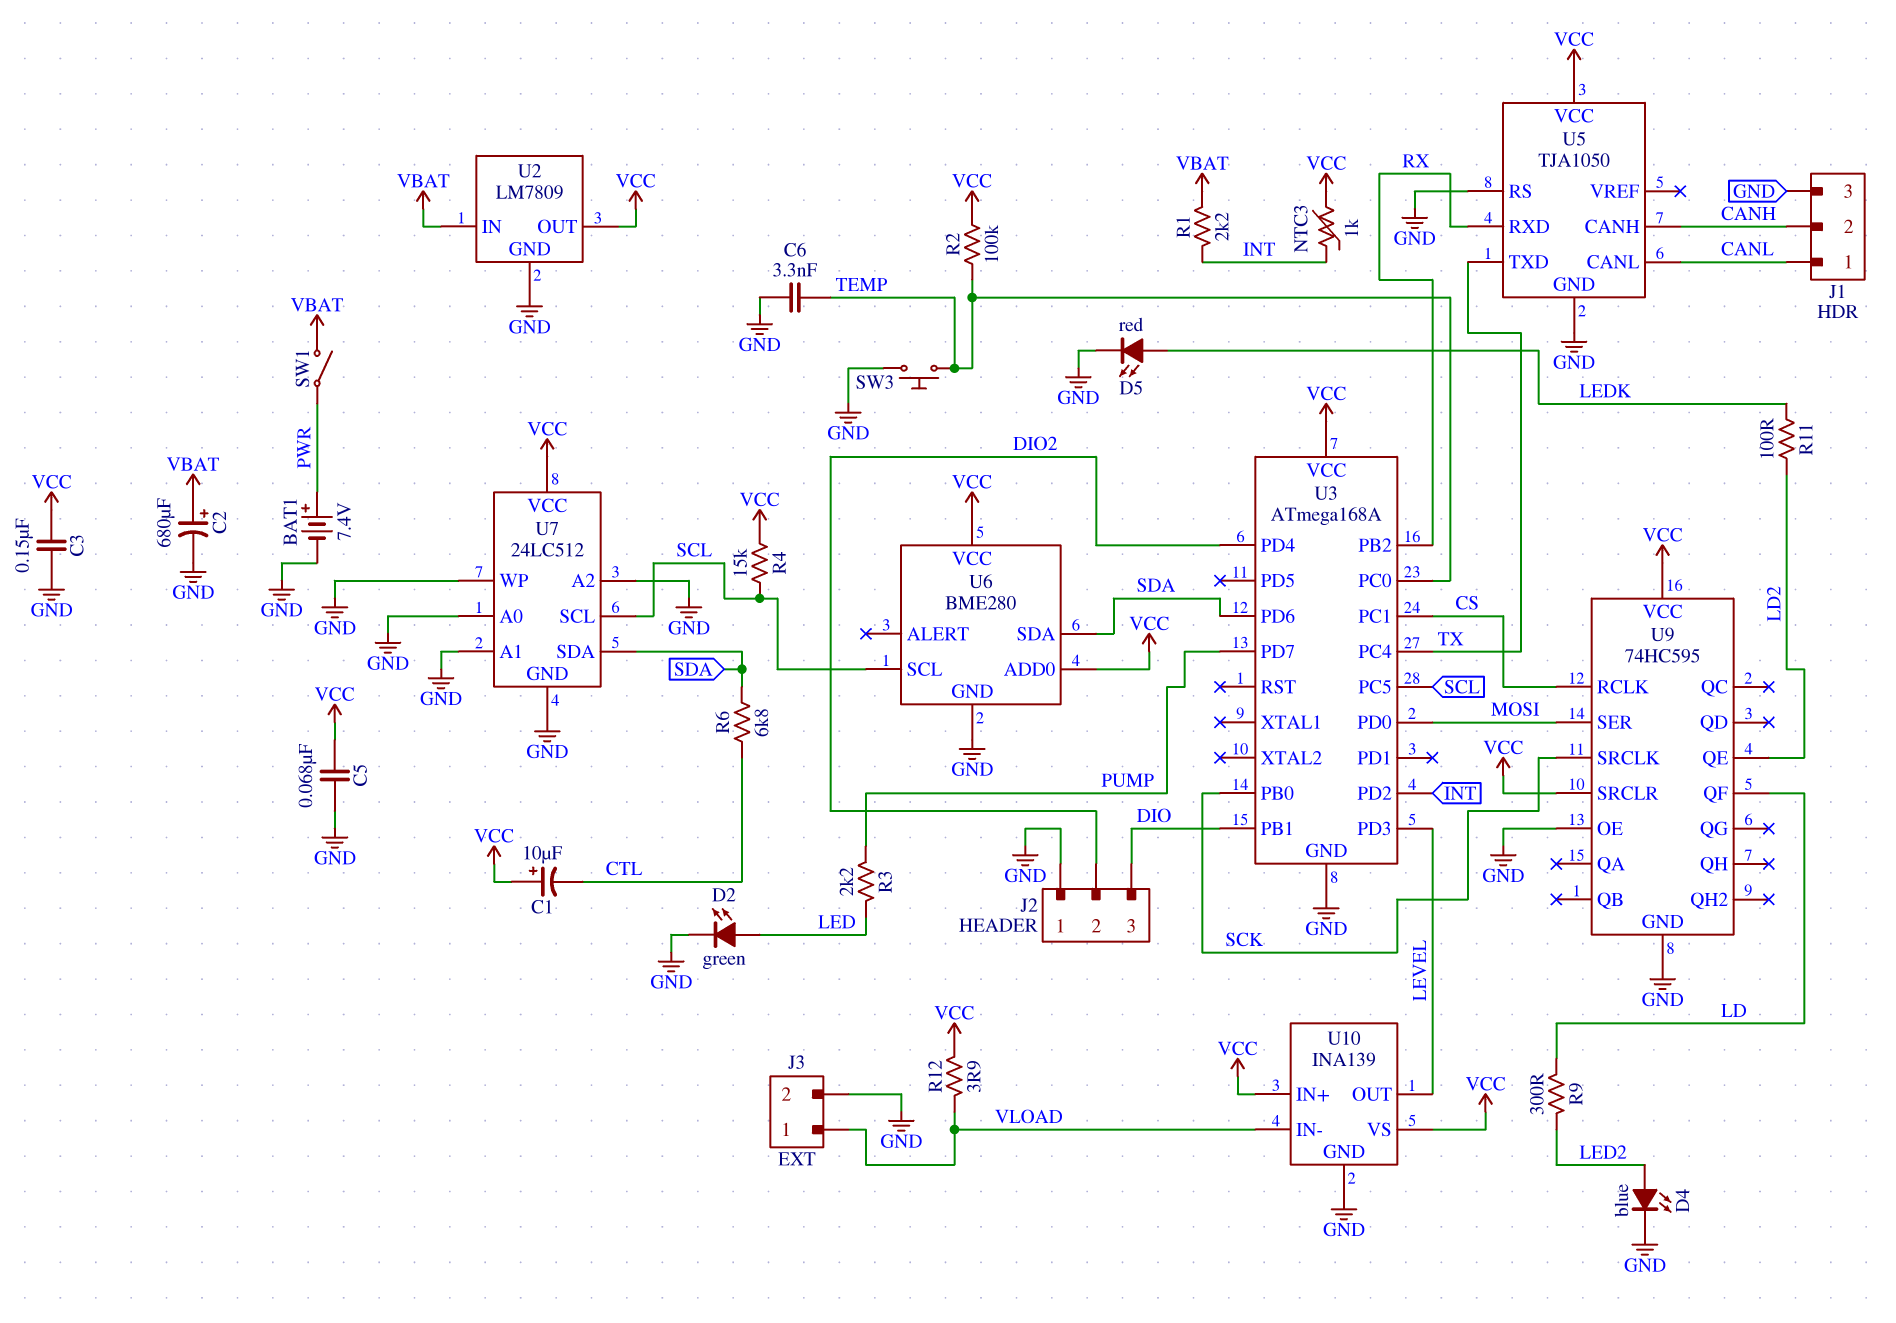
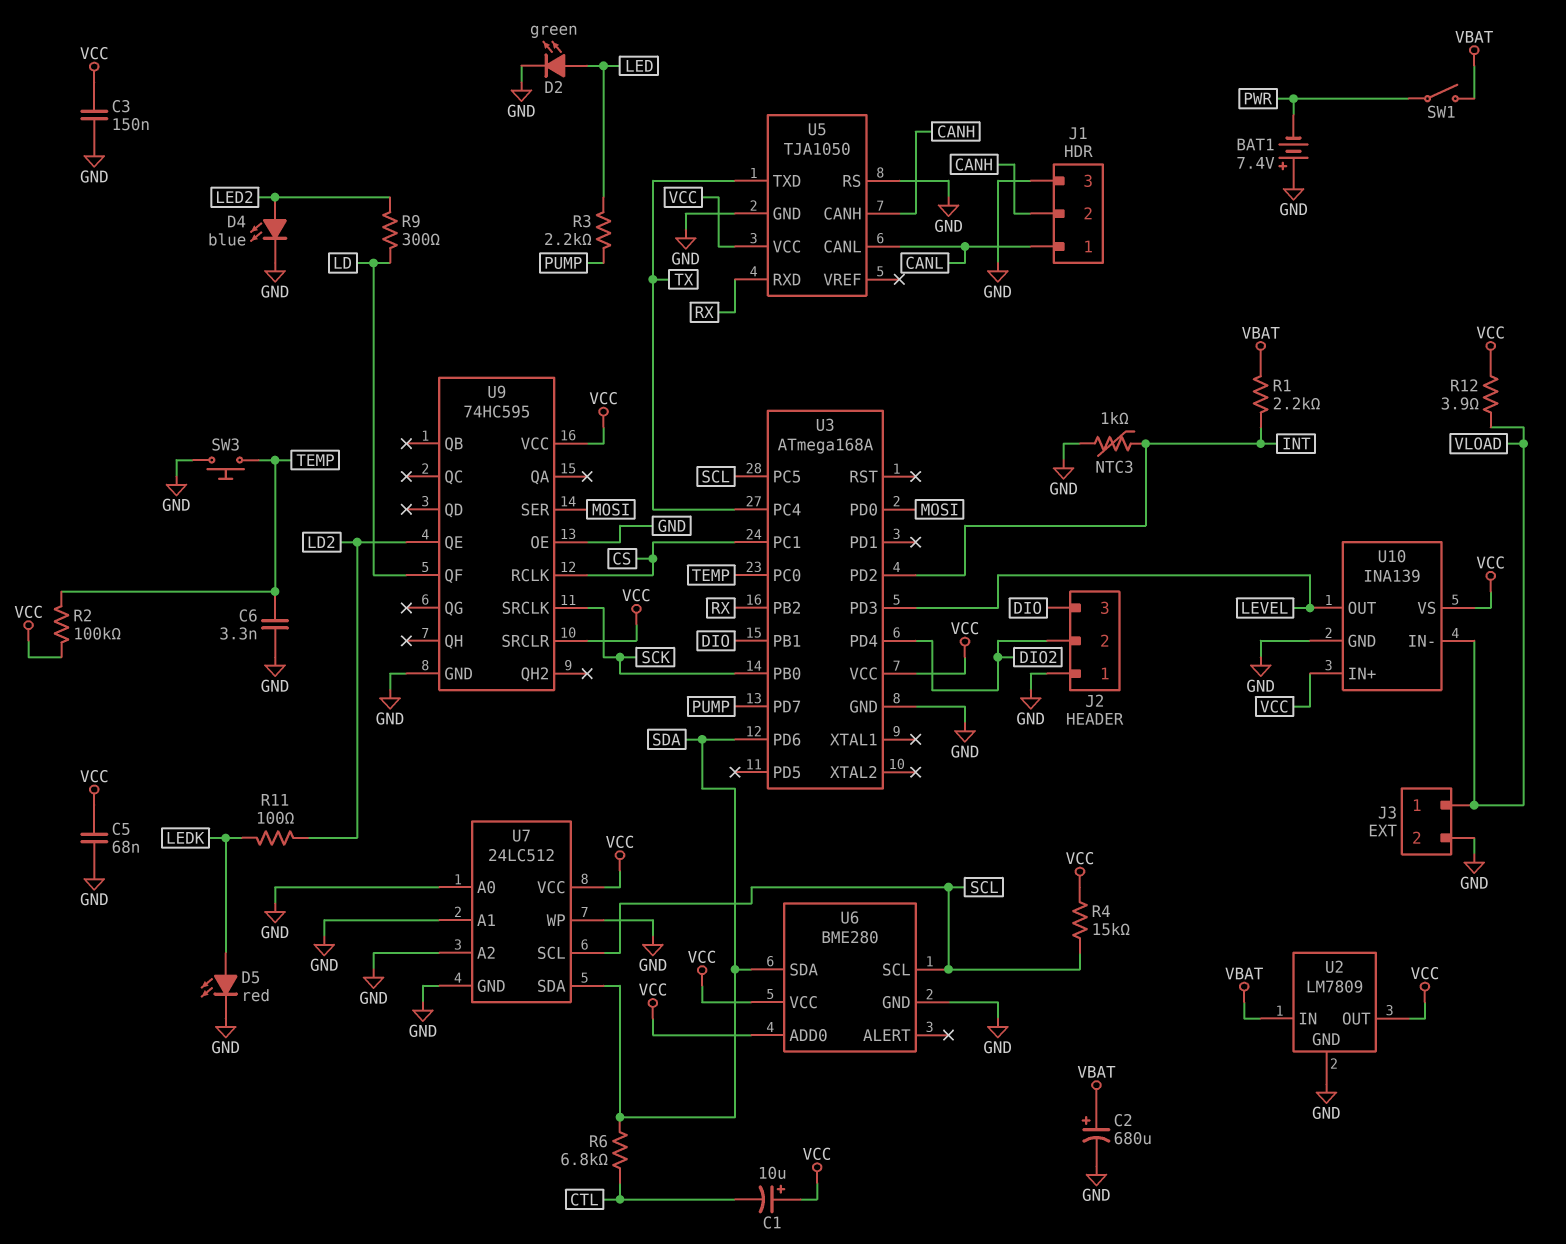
BAT1: 7.4V (plus PWR, minus GND) -> 7.4V (plus GND, minus PWR)
NTC3: 1k (INT, VCC) -> 1k (GND, INT)

